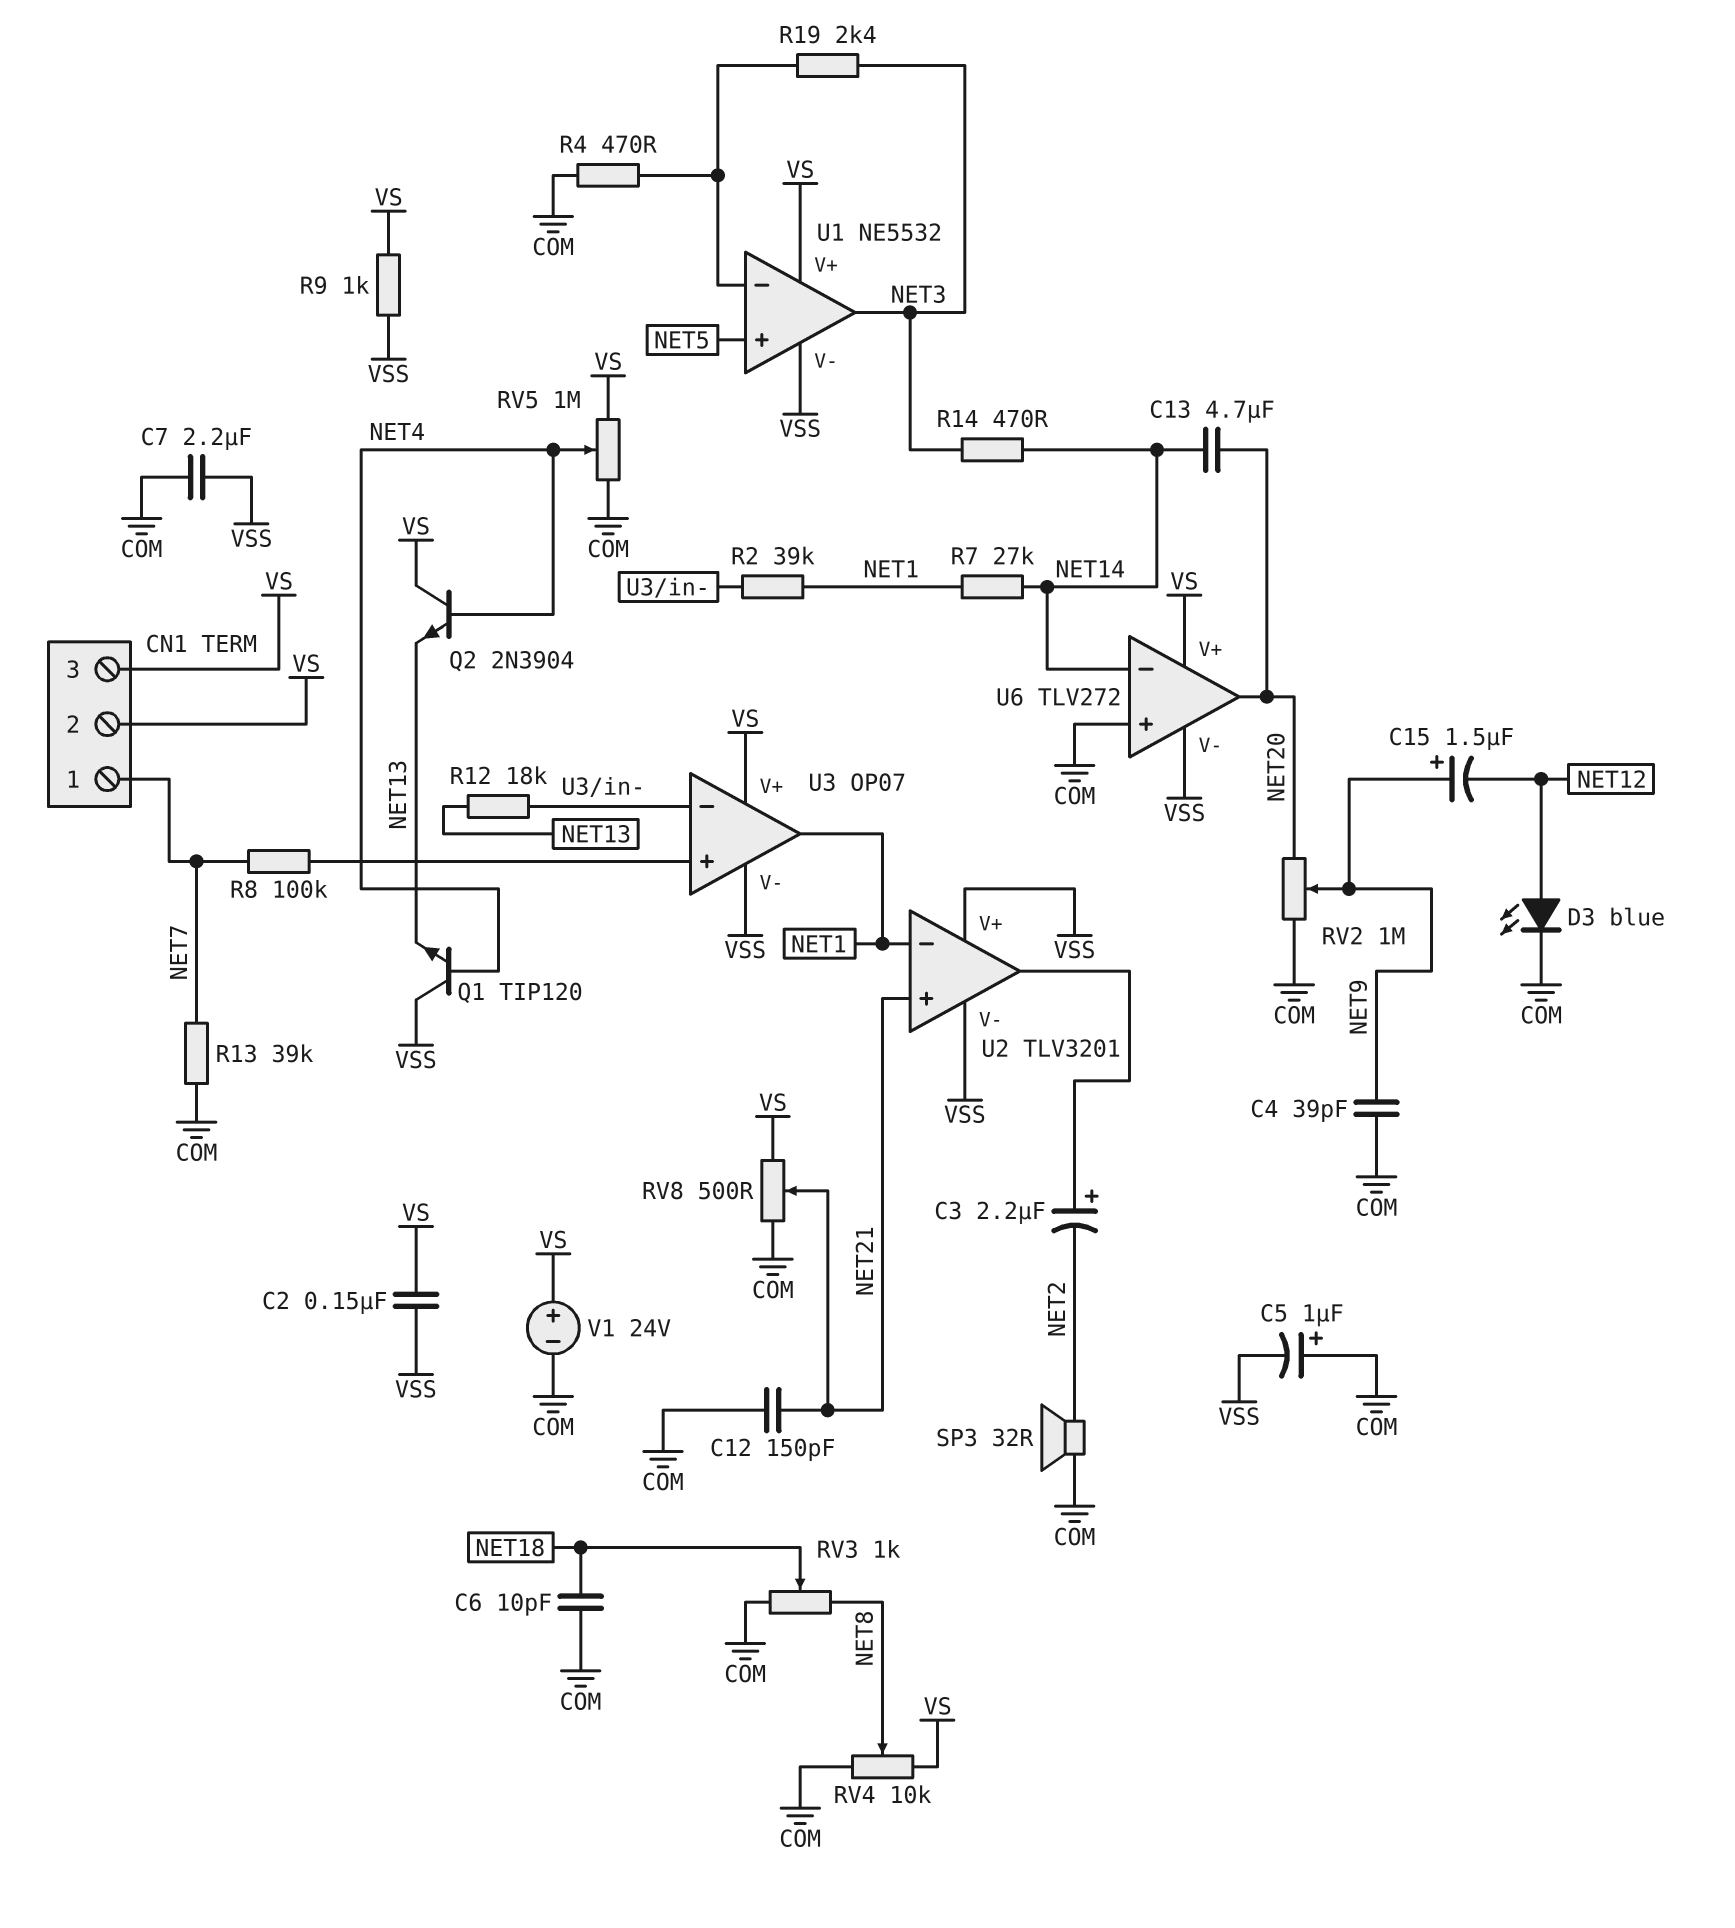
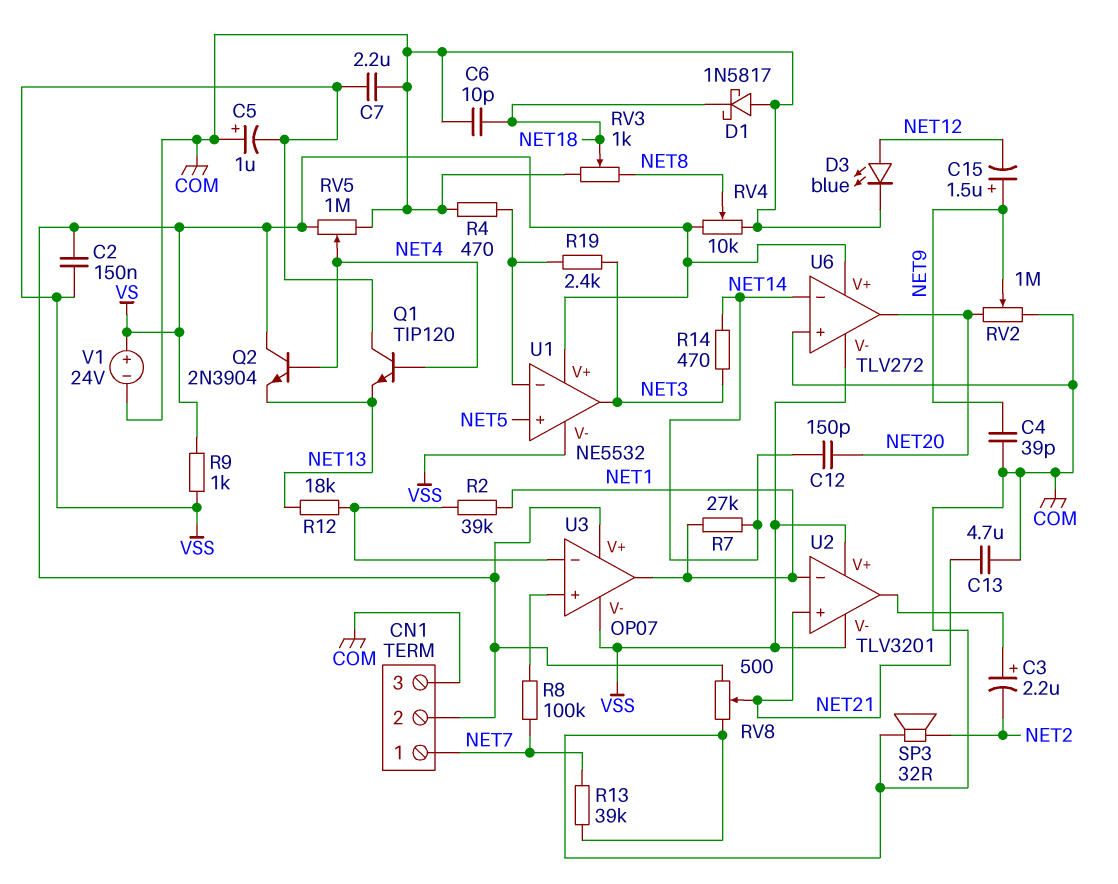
C12: 150pF (COM, NET21) -> 150pF (NET14, NET20)
C13: 4.7uF (NET14, NET20) -> 4.7uF (COM, NET21)
CN1 pin 3: VS -> COM
D1: none -> schottky 1N5817 (A COM, K NET18)

